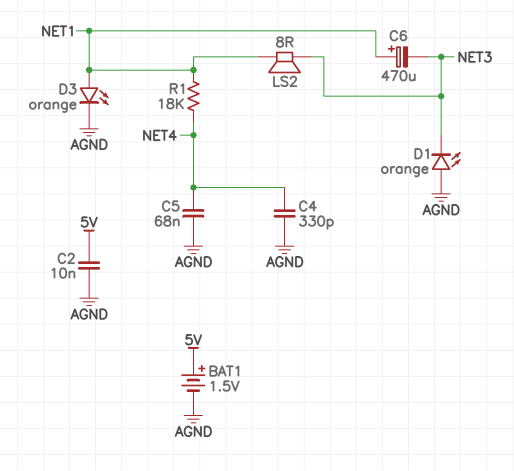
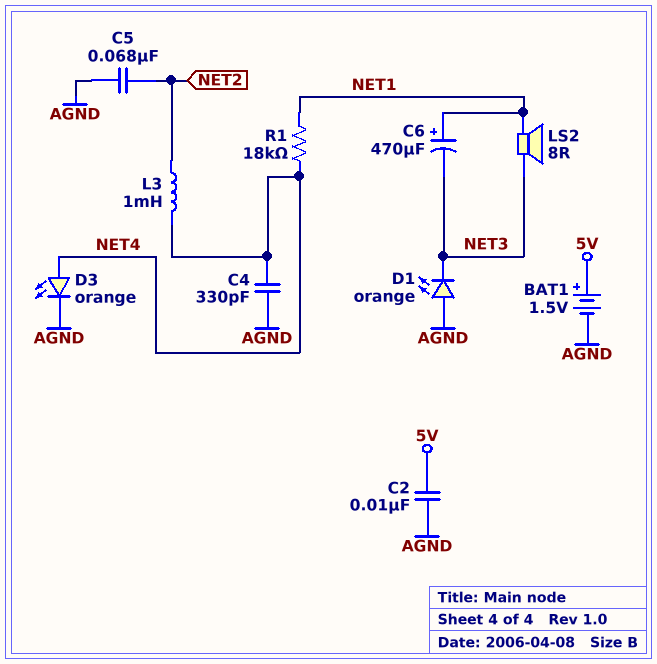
C5: 68nF (AGND, NET4) -> 68nF (AGND, NET2)
D3: LED orange (A NET1, K AGND) -> LED orange (A NET4, K AGND)
L3: none -> 1mH (NET2, NET4)

